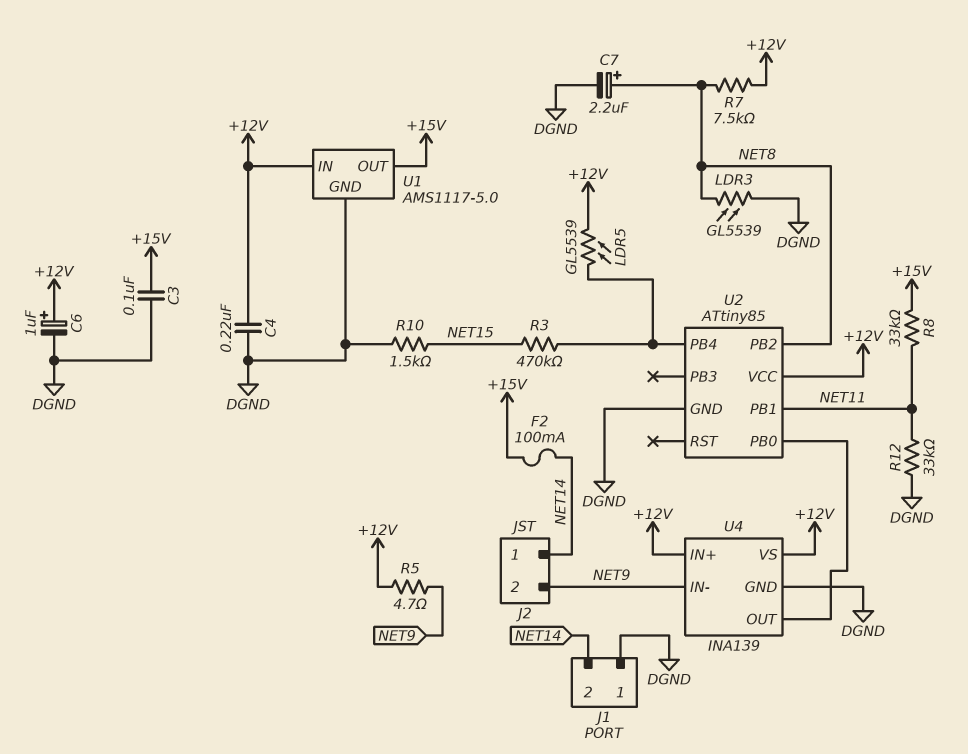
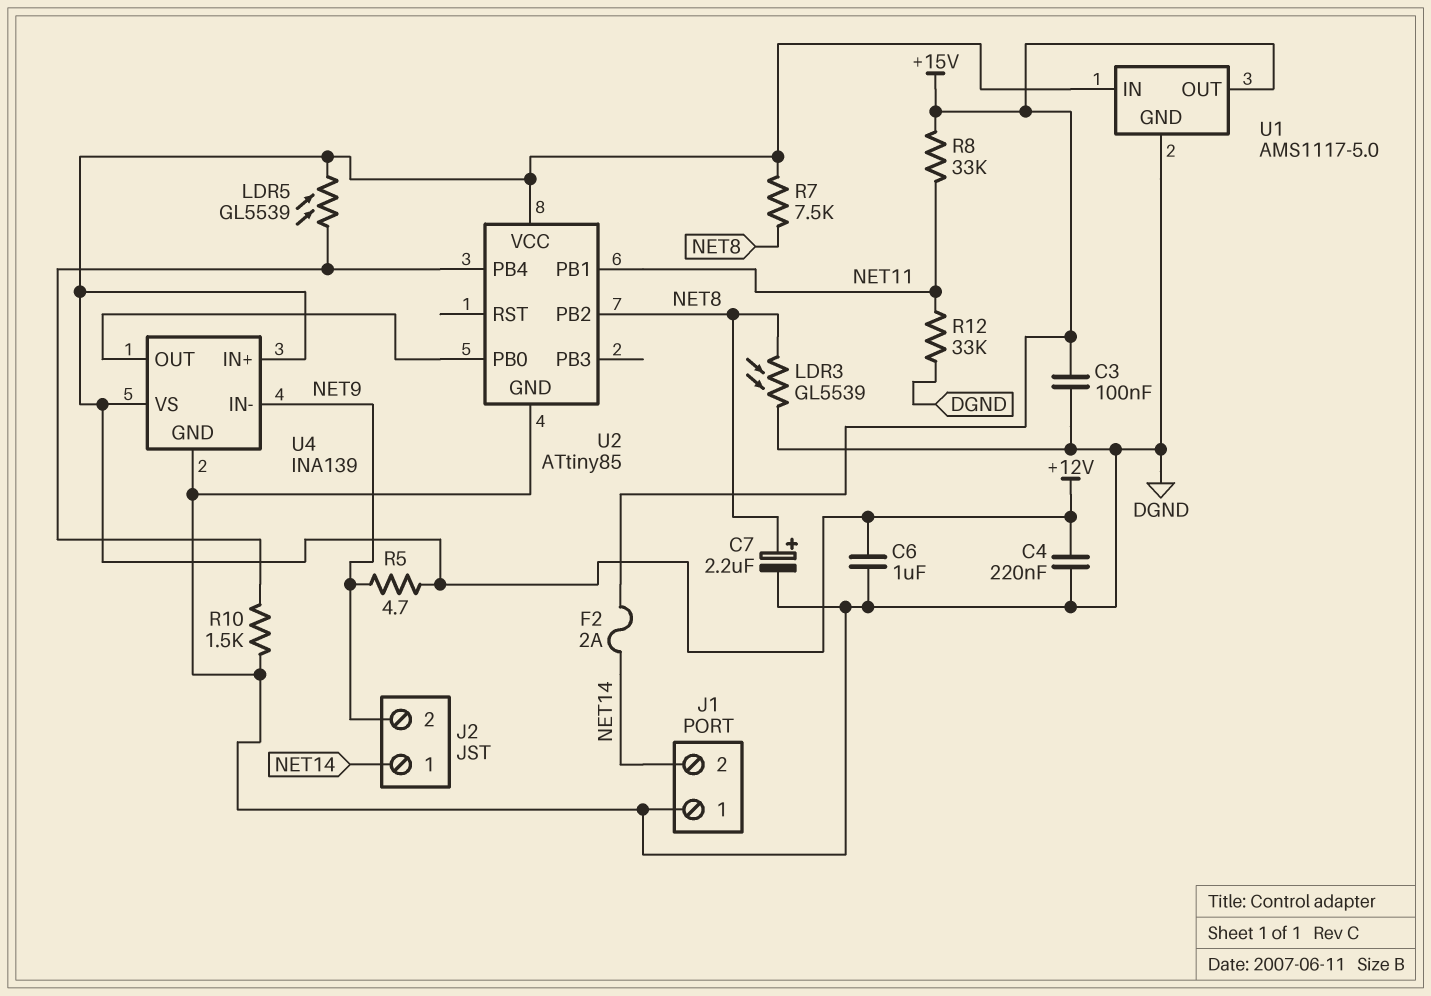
C6: 1uF (plus +12V, minus DGND) -> 1uF (+12V, DGND)
F2: 100mA (+15V, NET14) -> 2A (+15V, NET14)
R3: 470k (NET15, U2/PB4) -> none
R10: 1.5k (DGND, NET15) -> 1.5k (DGND, U2/PB4)

